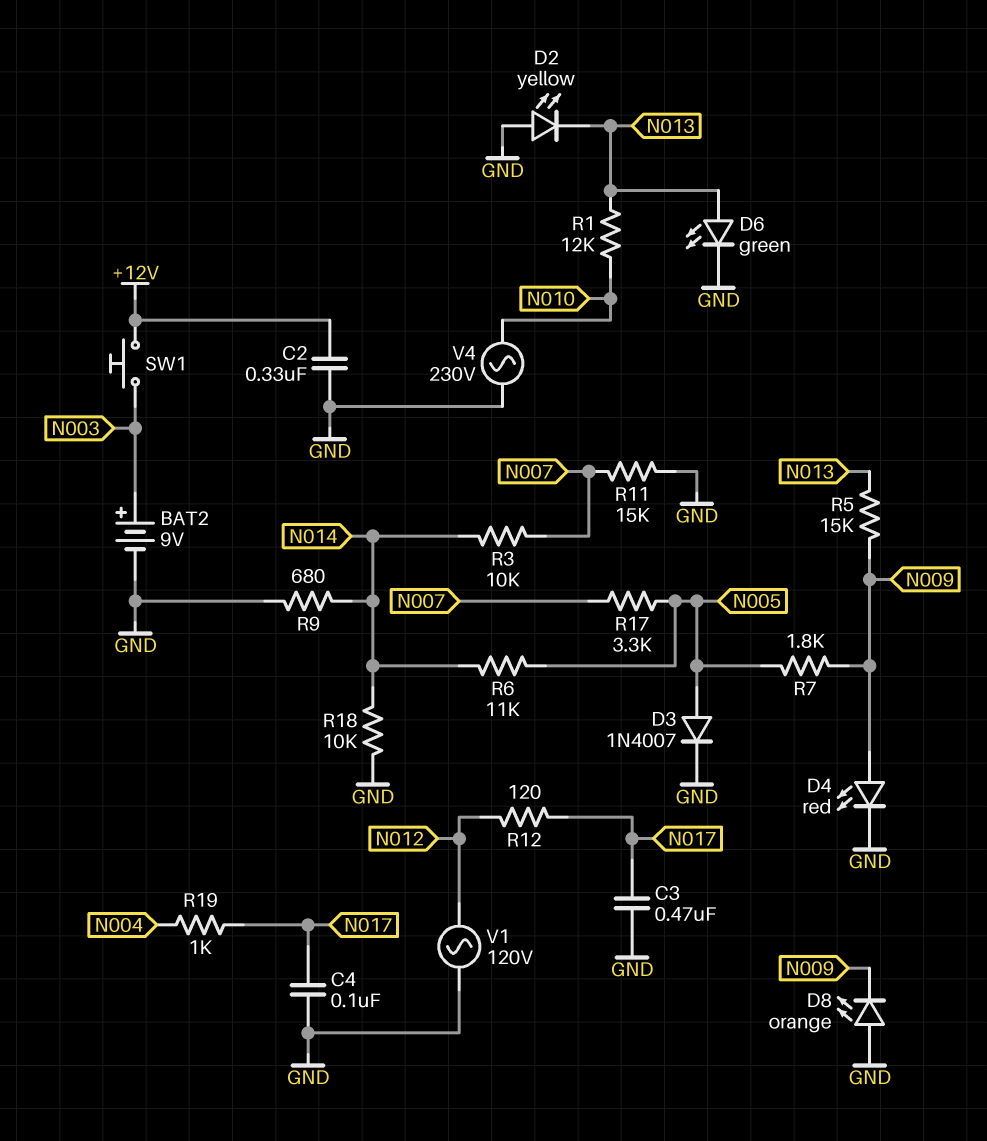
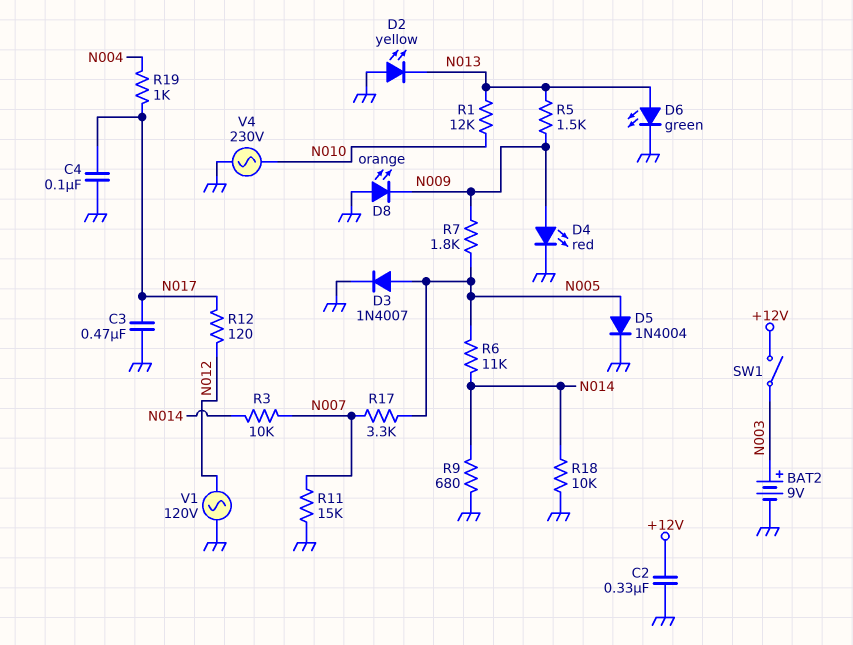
D5: none -> diode 1N4004 (A N005, K GND)
R5: 15k (N009, N013) -> 1.5k (N009, N013)
SW1: button (+12V, N003) -> switch (+12V, N003)

